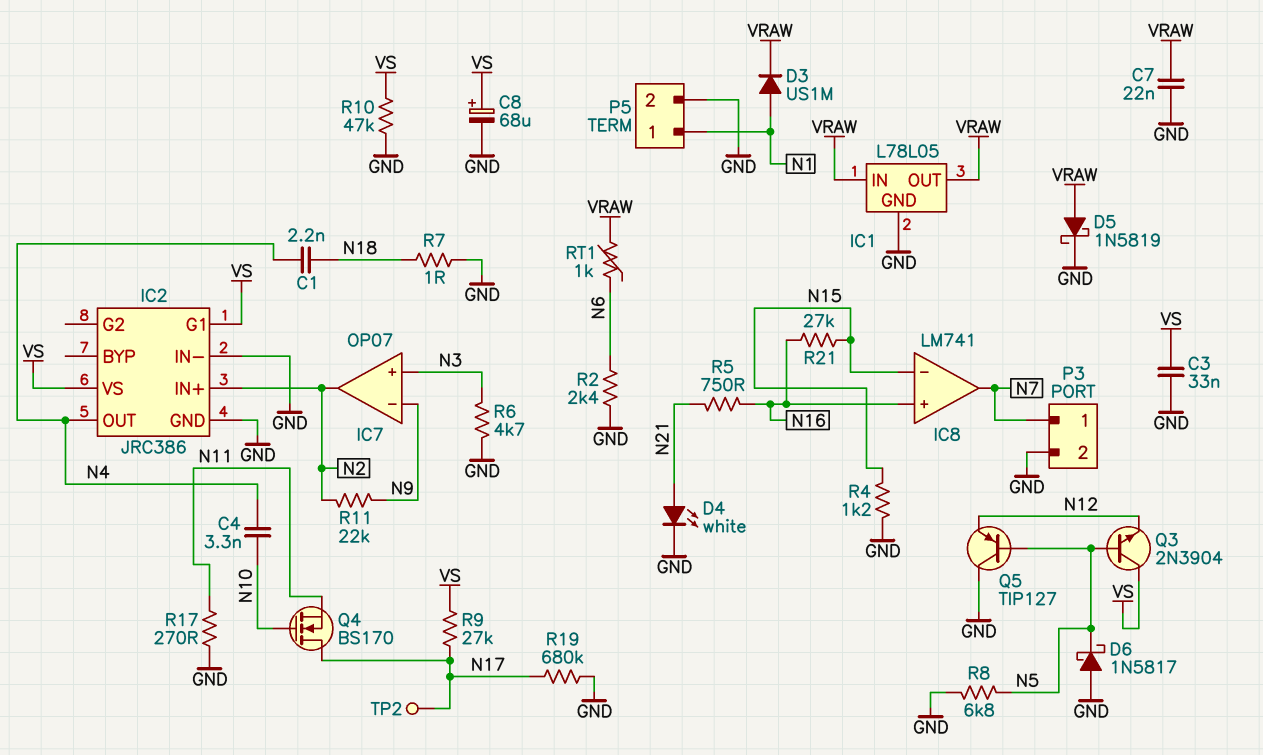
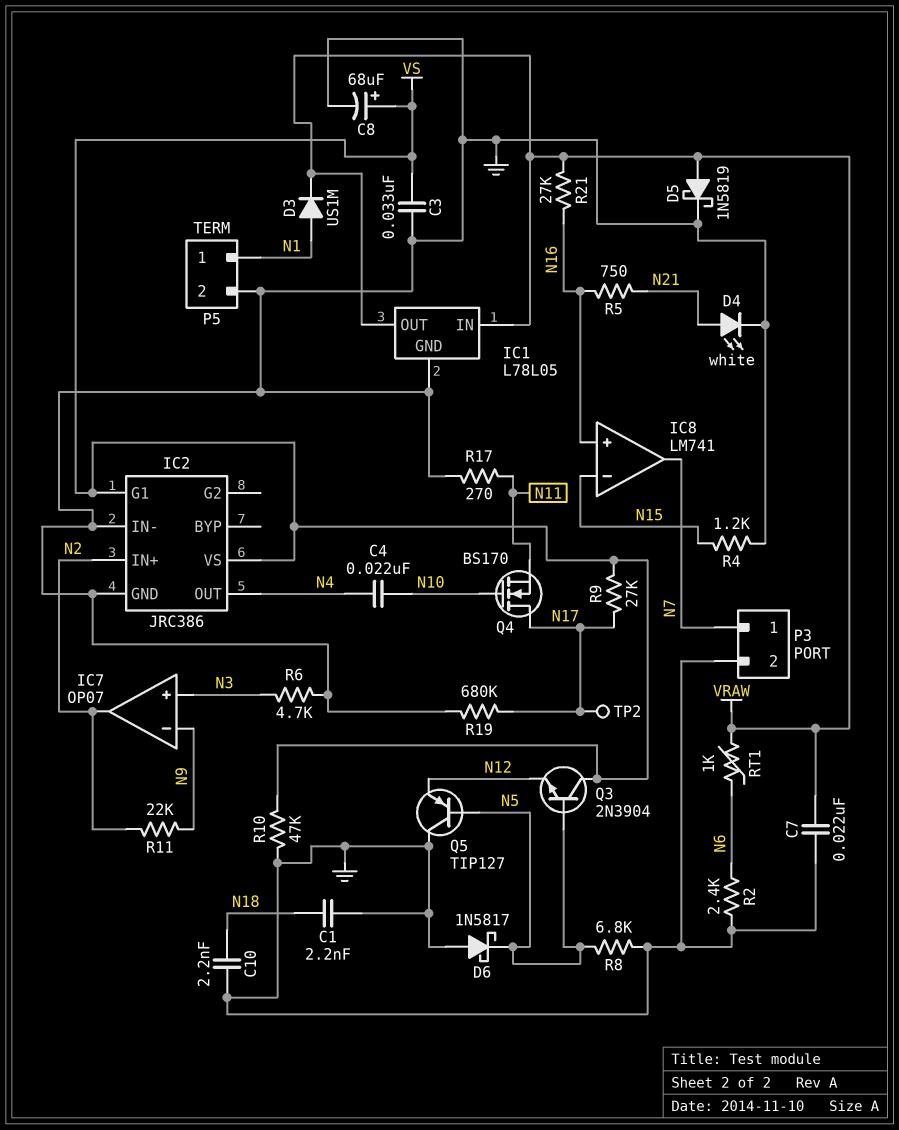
C1: 2.2nF (N4, N18) -> 2.2nF (GND, N18)
C4: 3.3nF (N4, N10) -> 22nF (N4, N10)
C10: none -> 2.2nF (GND, N18)
R7: 1 (GND, N18) -> none
R21: 27k (N15, N16) -> 27k (N16, VRAW)

